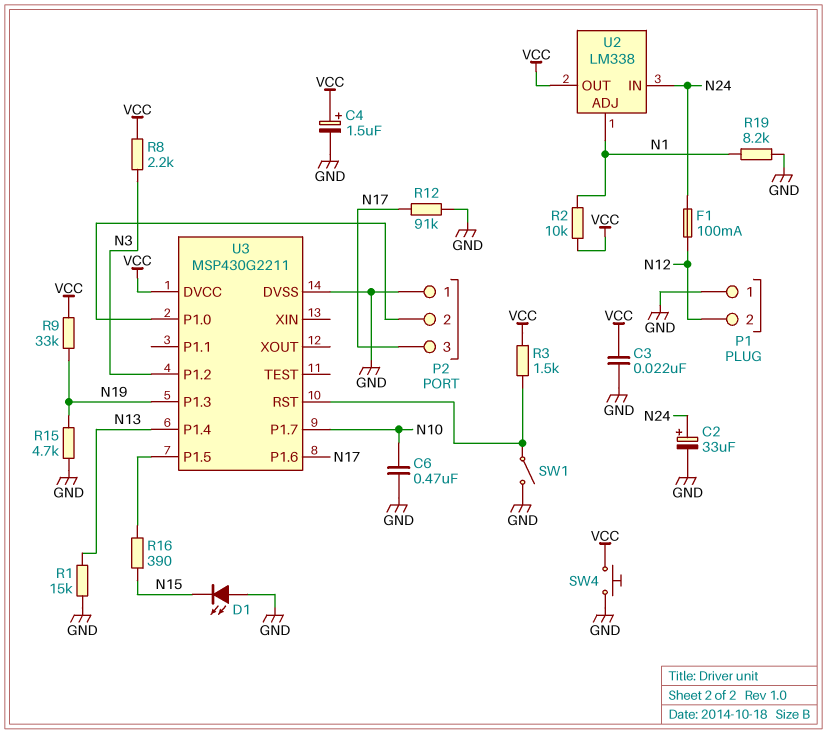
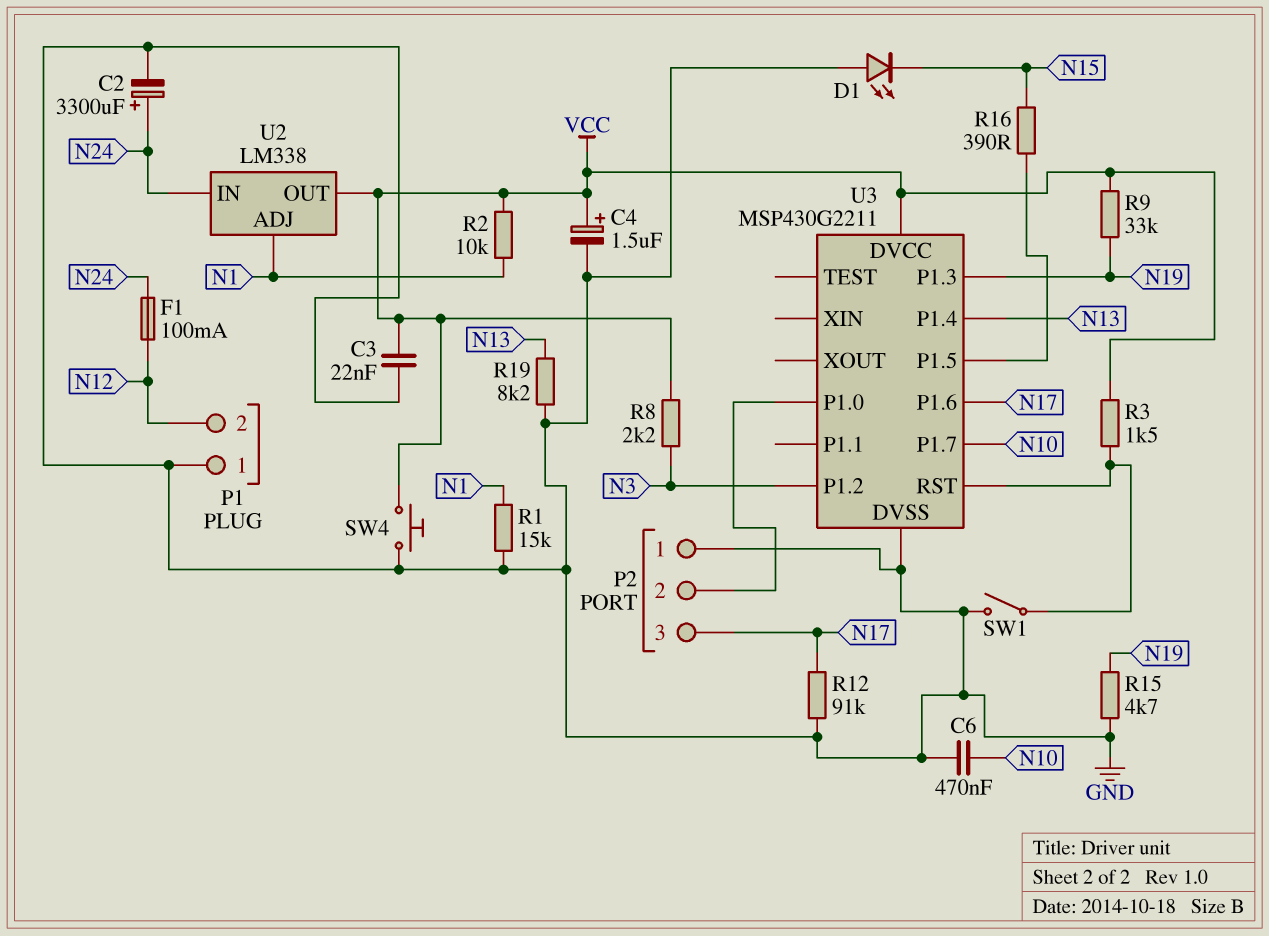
C2: 33uF (plus N24, minus GND) -> 3300uF (plus N24, minus GND)
R1: 15k (GND, N13) -> 15k (GND, N1)
R19: 8.2k (GND, N1) -> 8.2k (GND, N13)

